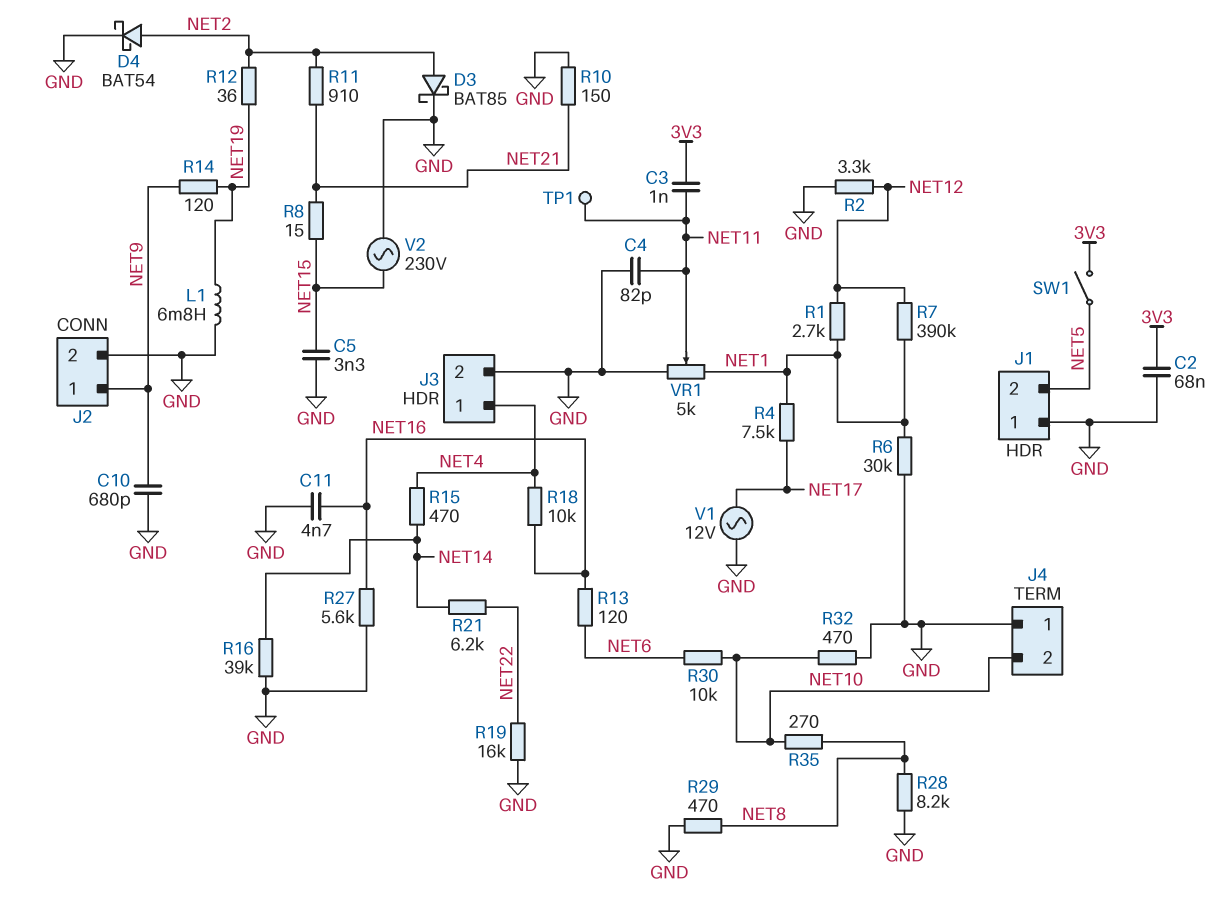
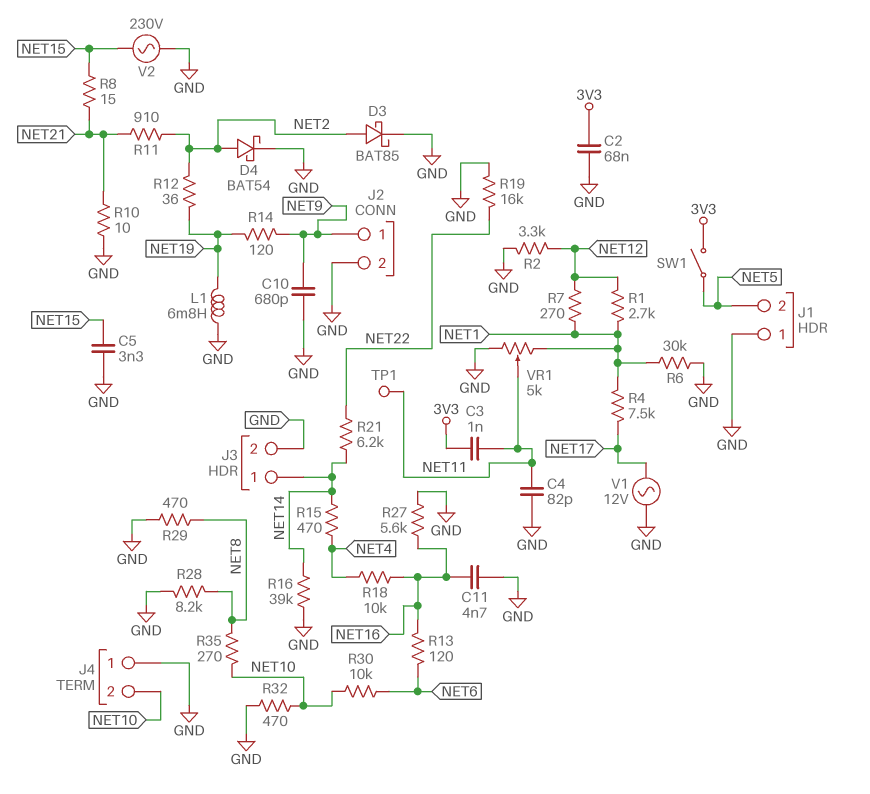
J3 pin 1: NET4 -> NET14
R7: 390k (NET1, NET12) -> 270 (NET1, NET12)
R10: 150 (GND, NET21) -> 10 (GND, NET21)

